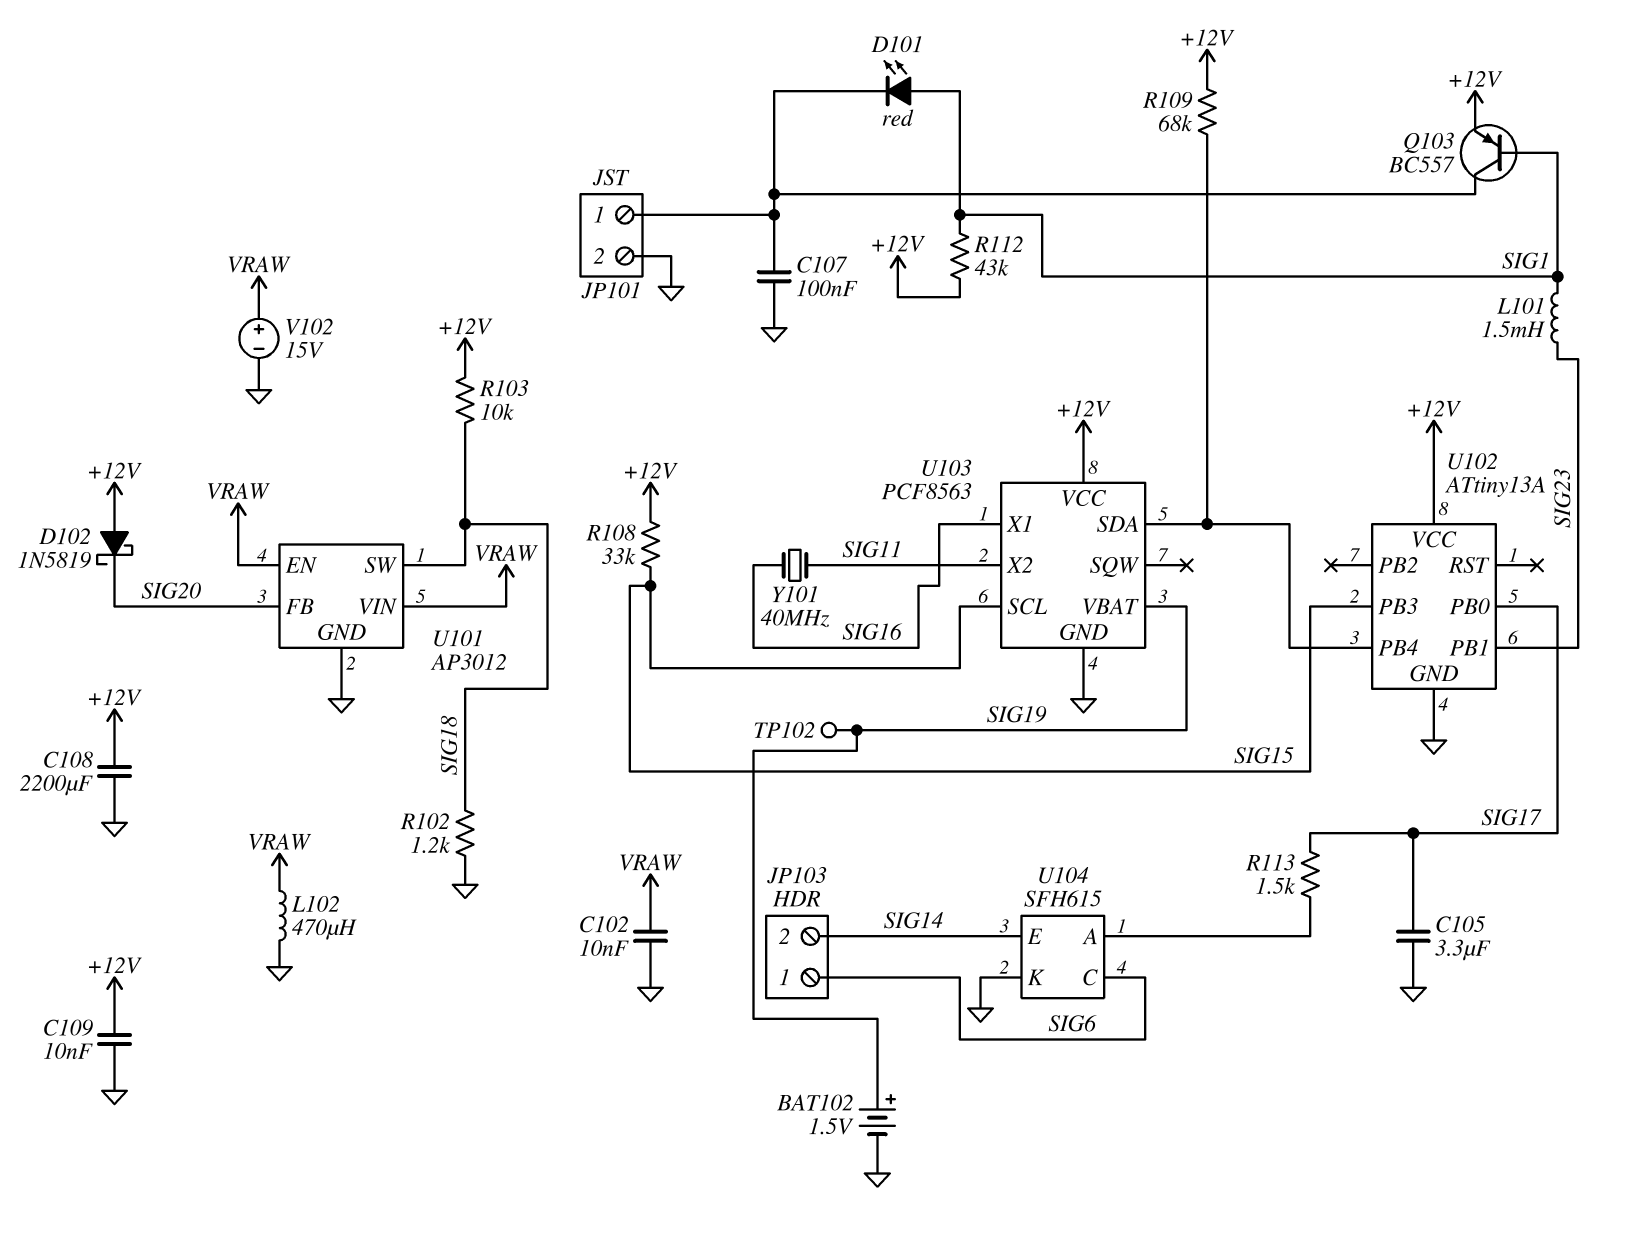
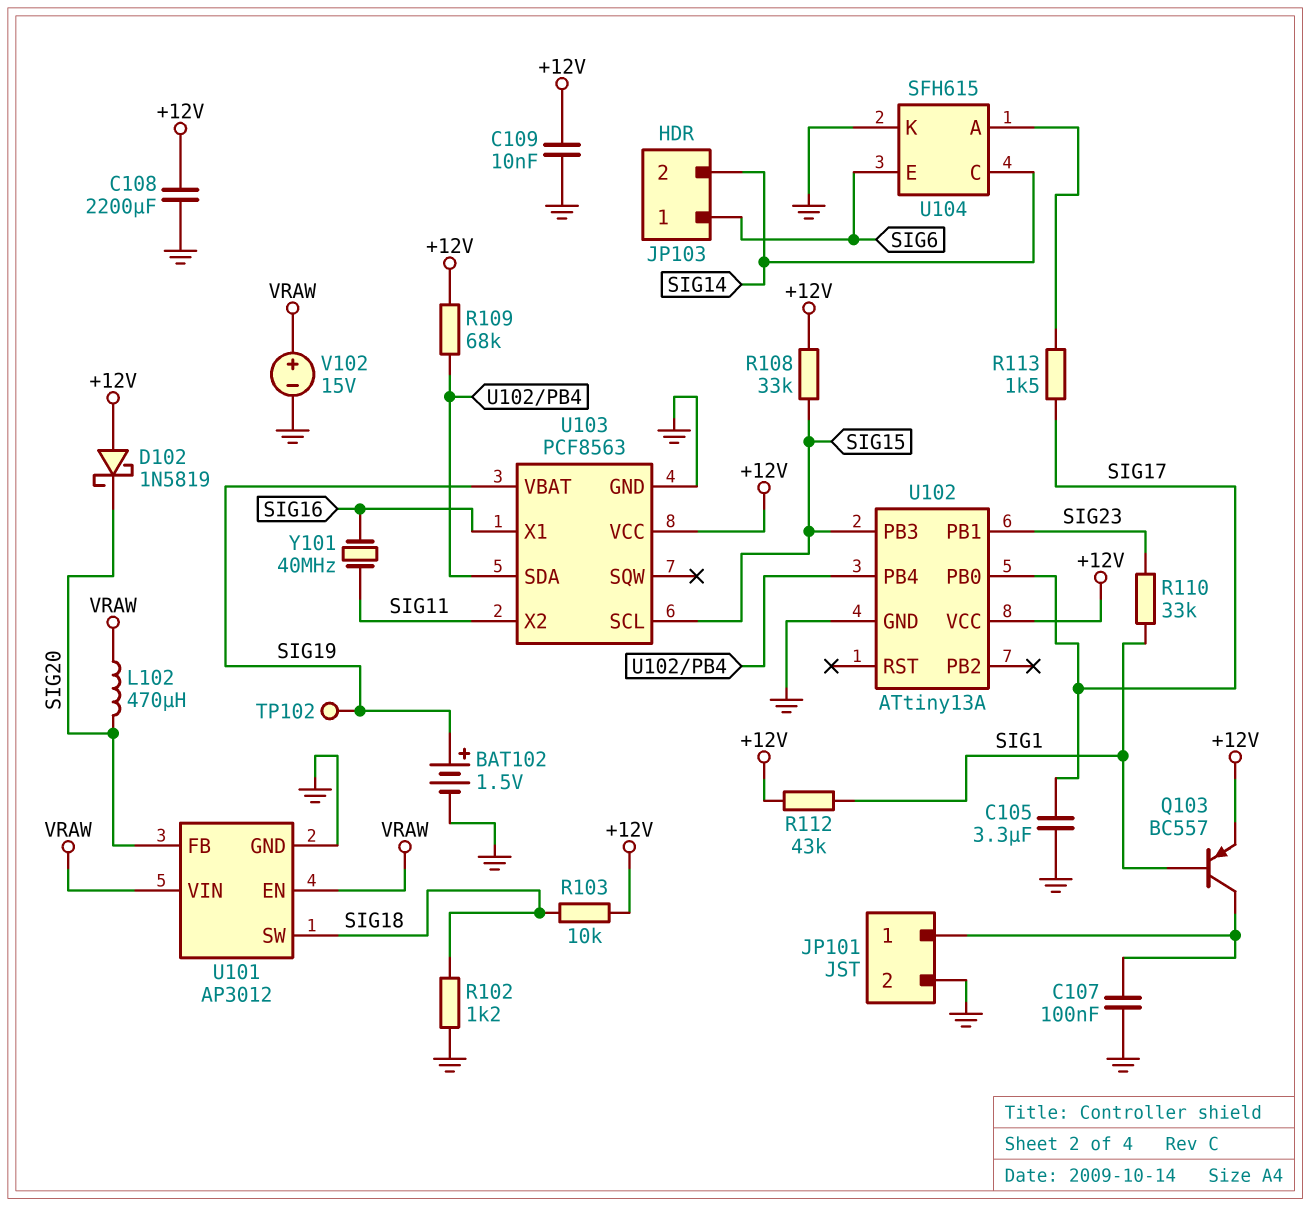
C102: 10nF (GND, VRAW) -> none
D101: LED red (A SIG1, K JP101/1) -> none
L101: 1.5mH (SIG1, SIG23) -> none
L102: 470uH (GND, VRAW) -> 470uH (SIG20, VRAW)
R110: none -> 33k (SIG1, SIG23)
U104 pin C: SIG6 -> SIG14
U104 pin E: SIG14 -> SIG6

